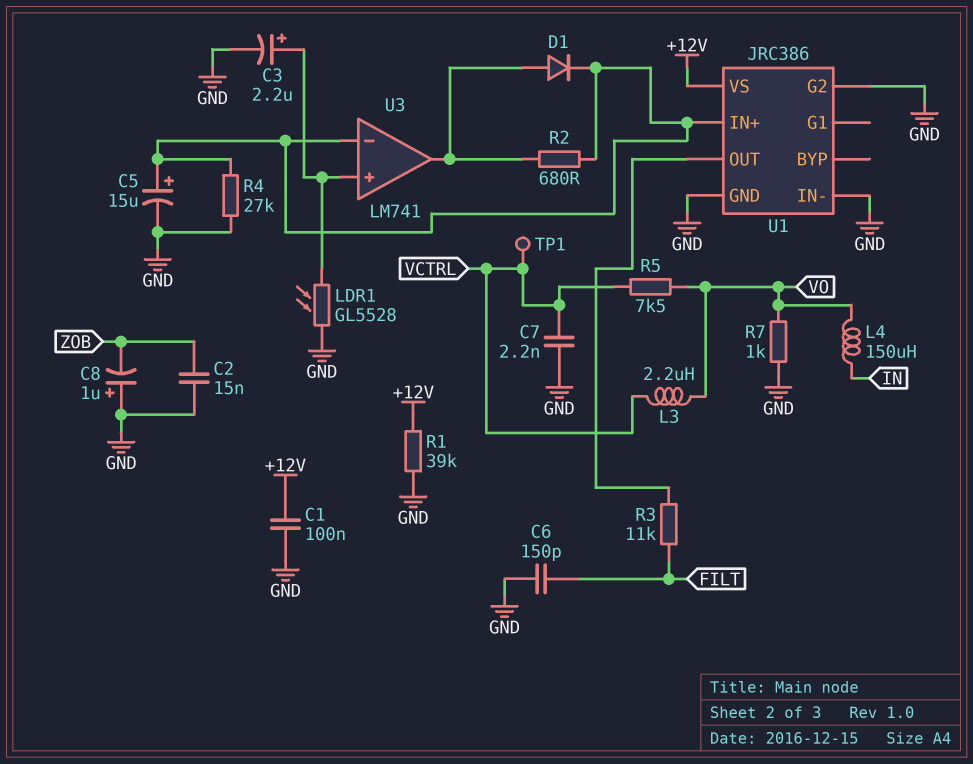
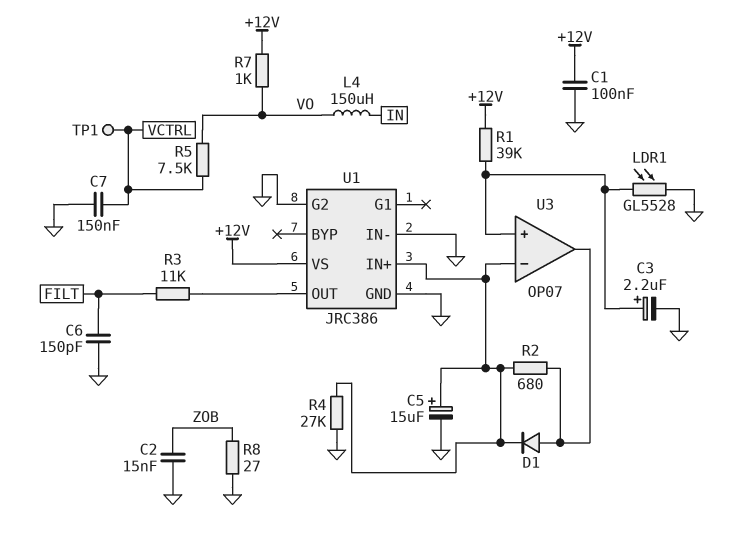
C7: 2.2nF (GND, VCTRL) -> 150nF (GND, VCTRL)
C8: 1uF (plus GND, minus ZOB) -> none
L3: 2.2uH (VCTRL, VO) -> none
R1: 39k (+12V, GND) -> 39k (+12V, U3/in+)
R7: 1k (GND, VO) -> 1k (+12V, VO)
R8: none -> 27 (GND, ZOB)
U3: LM741 -> OP07

